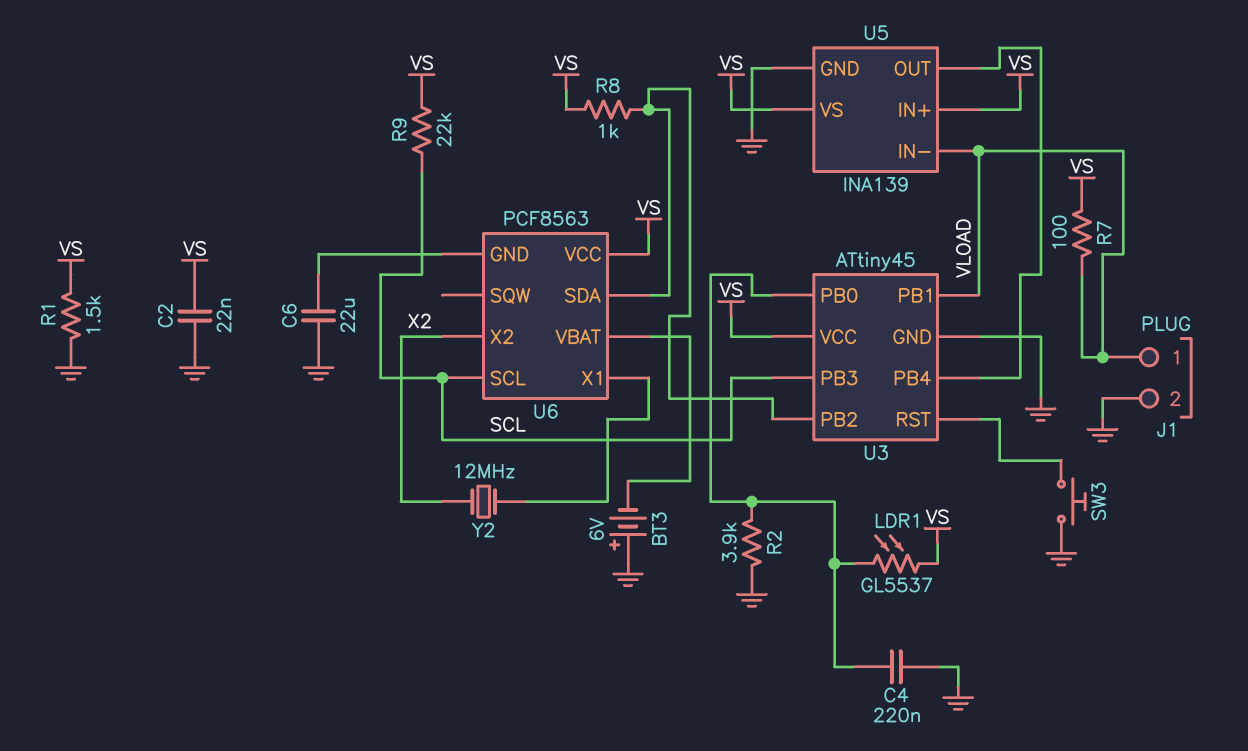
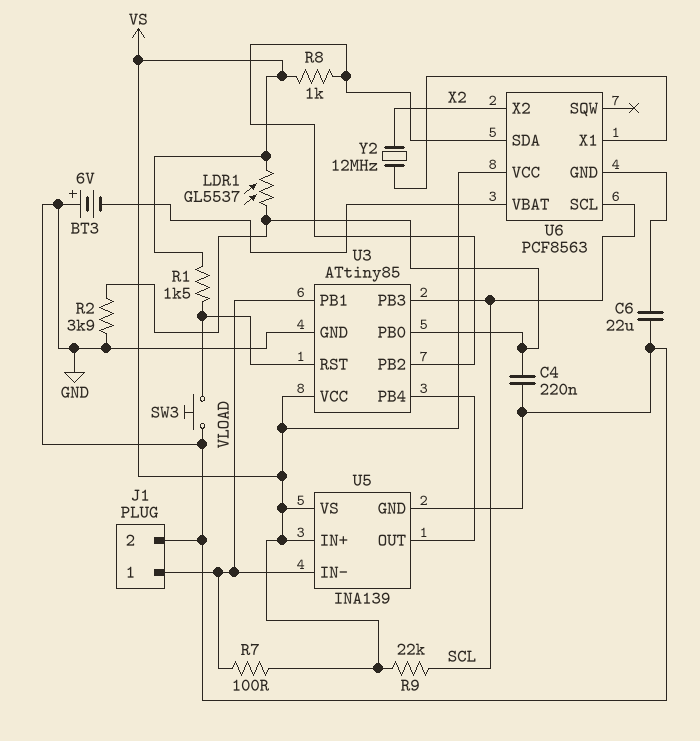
C2: 22nF (GND, VS) -> none
R1: 1.5k (GND, VS) -> 1.5k (U3/RST, VS)
U3: ATtiny45 -> ATtiny85

